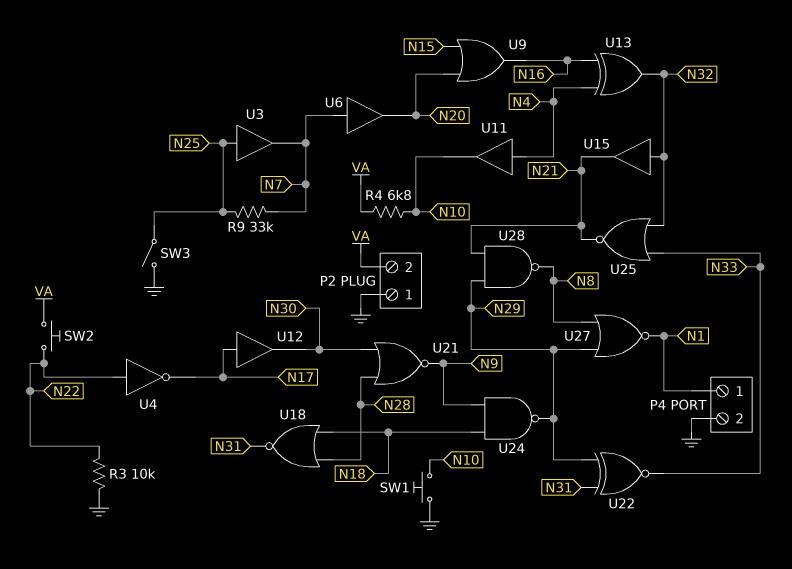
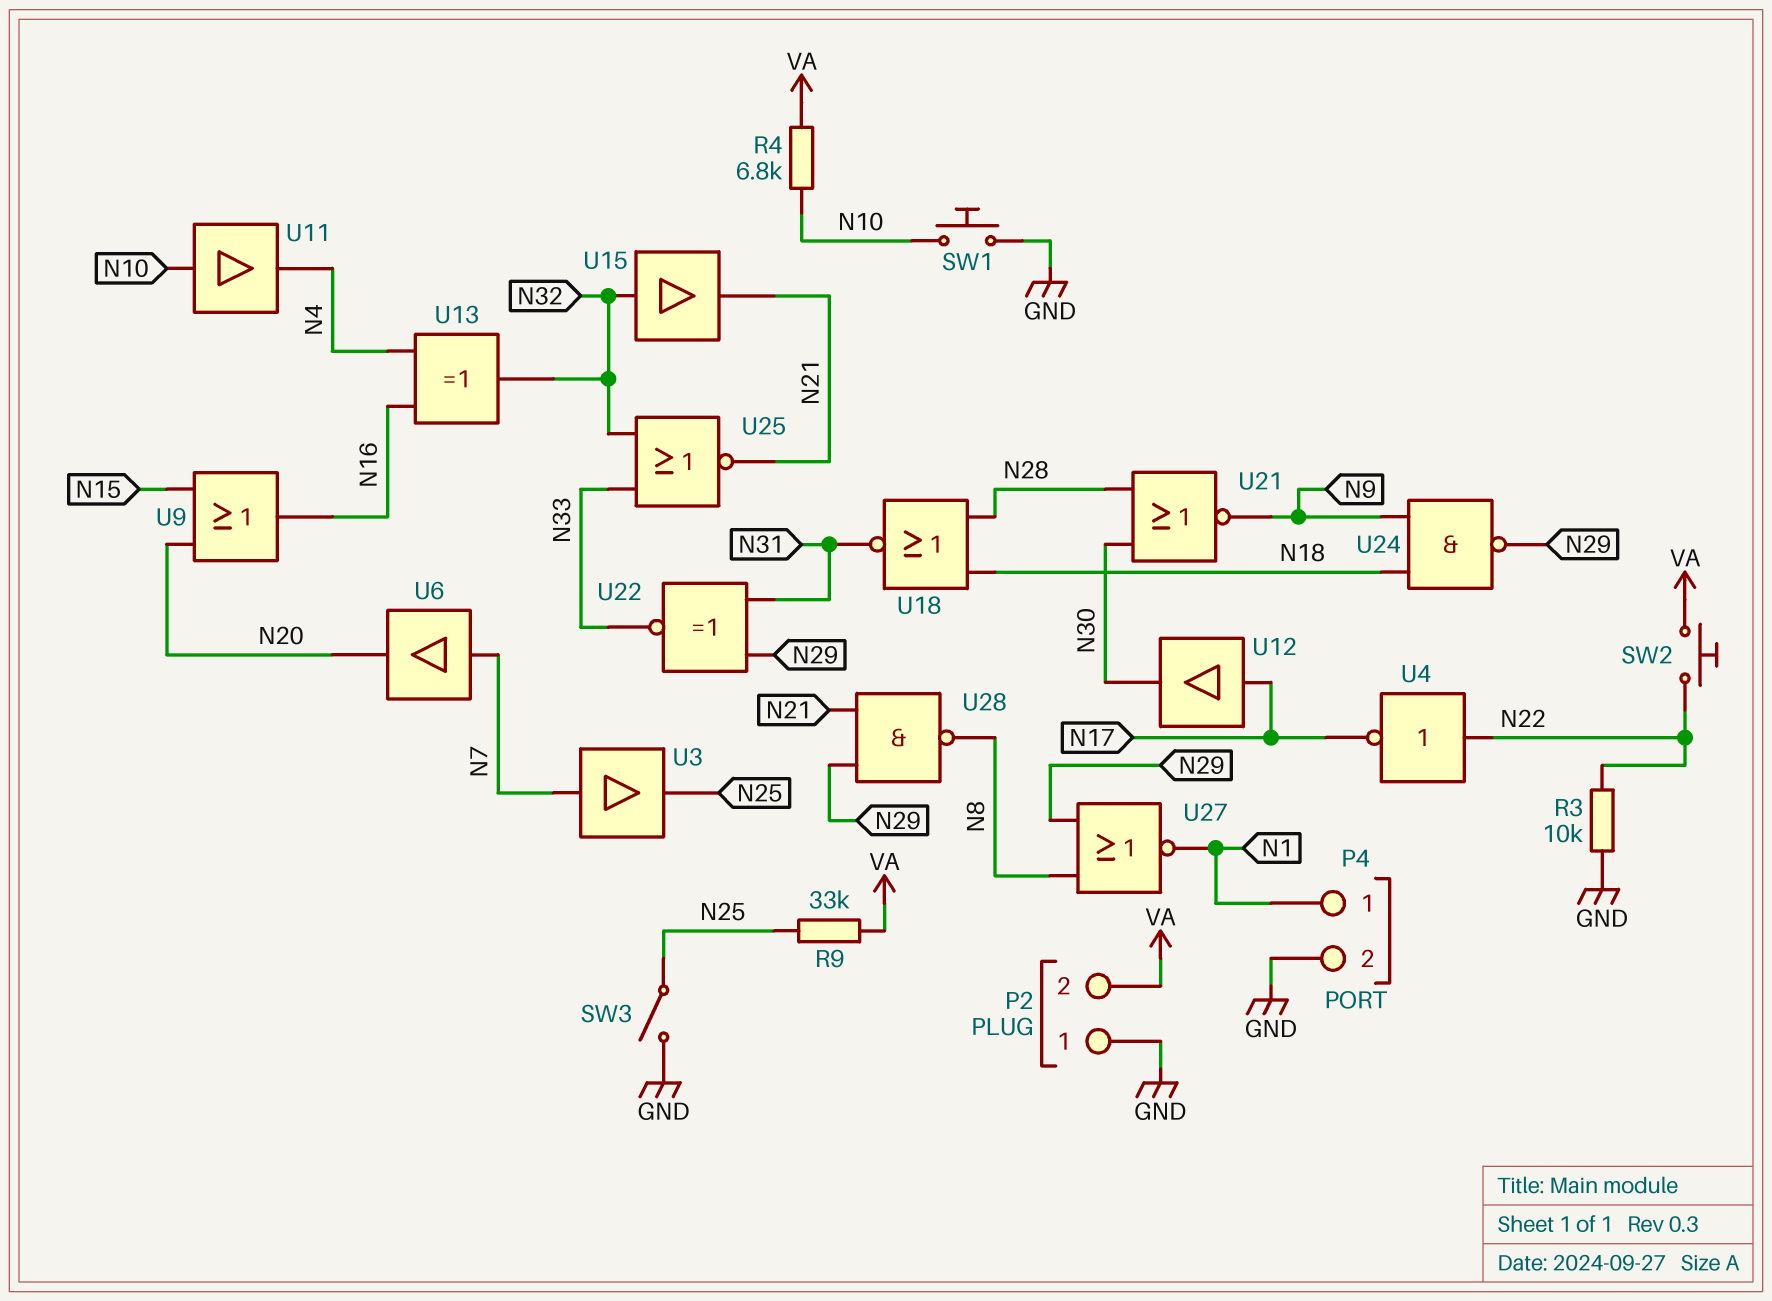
R9: 33k (N7, N25) -> 33k (N25, VA)
U3: buffer (in N25, out N7) -> buffer (in N7, out N25)
U11: buffer (in N4, out N10) -> buffer (in N10, out N4)

